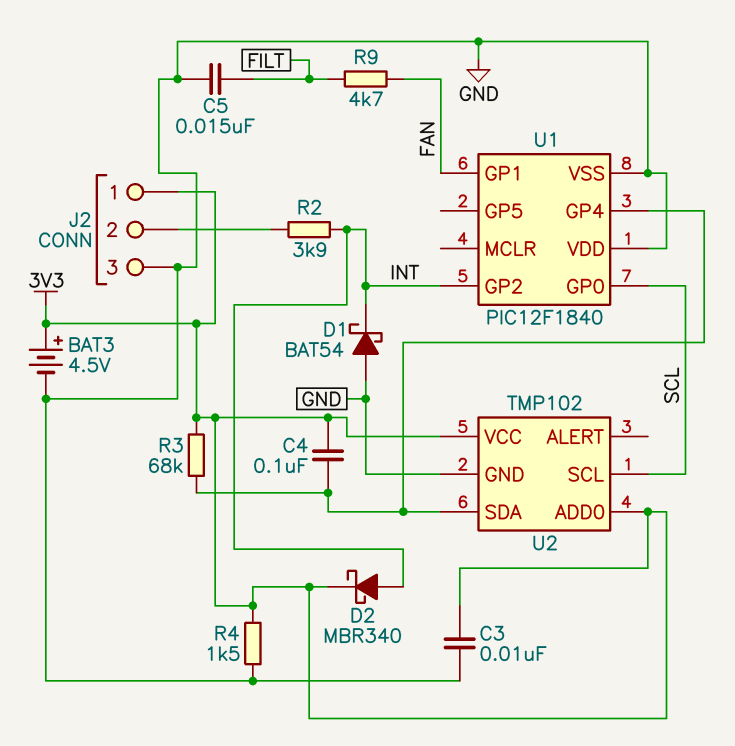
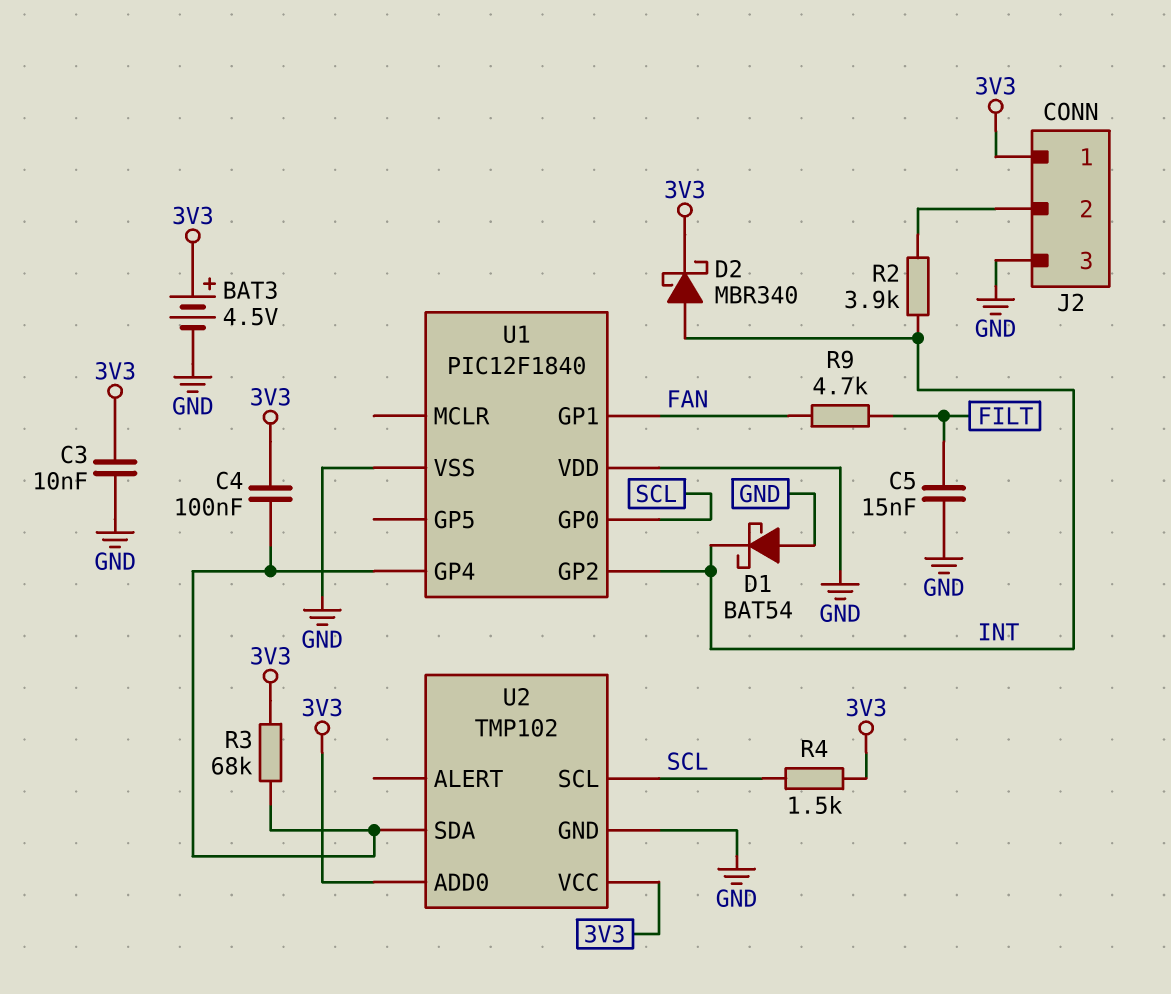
R4: 1.5k (3V3, GND) -> 1.5k (3V3, SCL)

